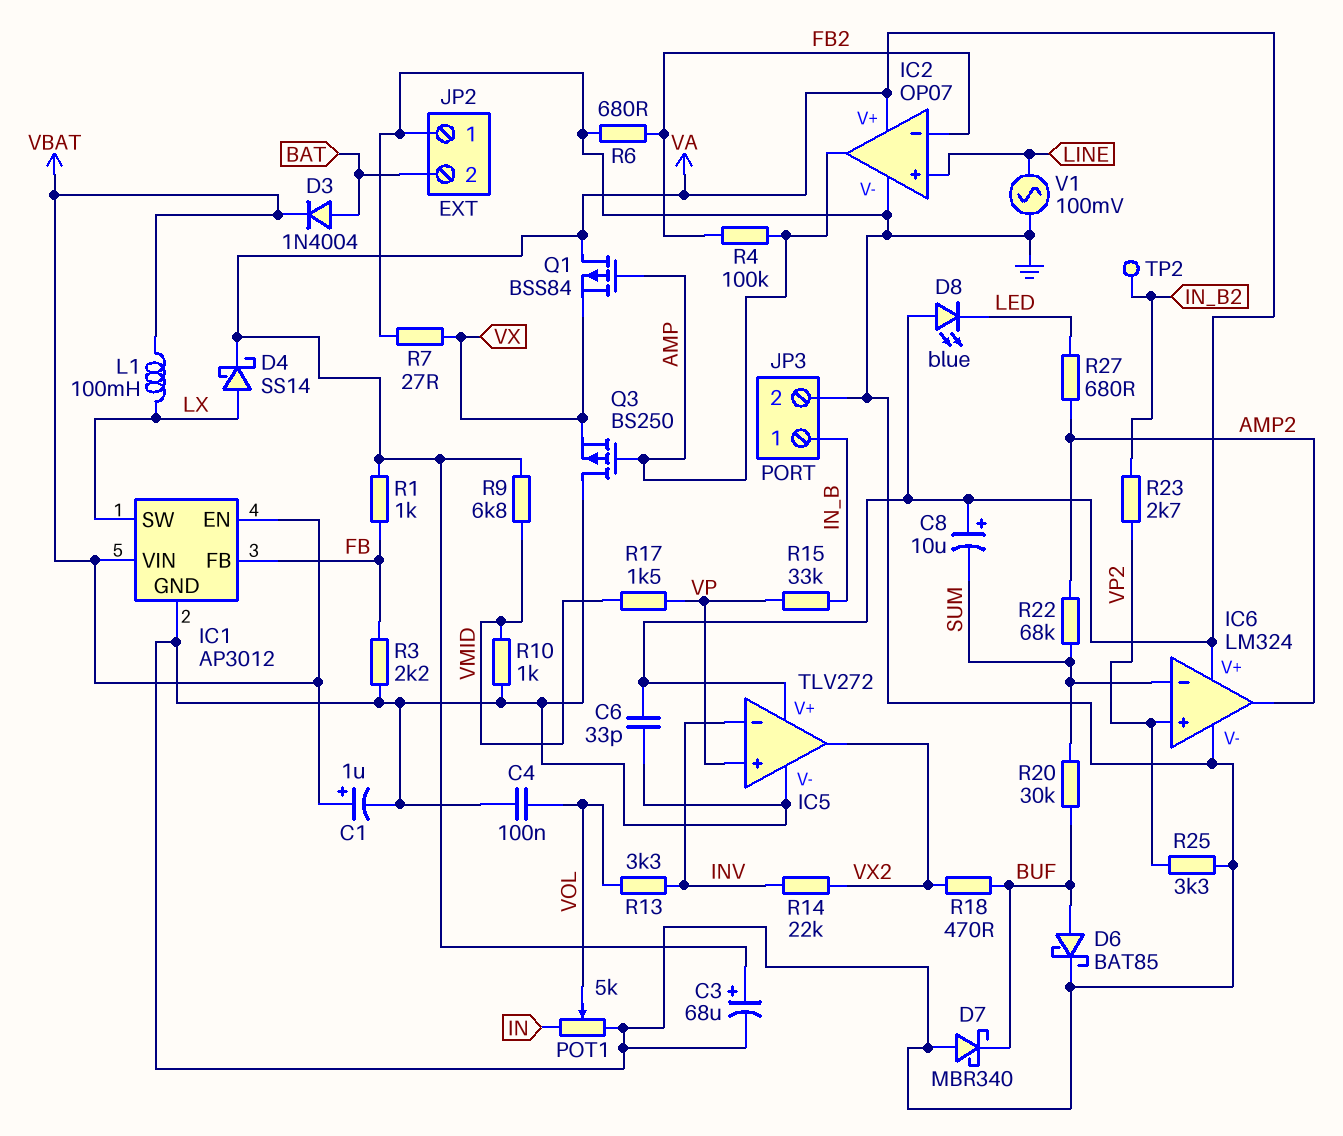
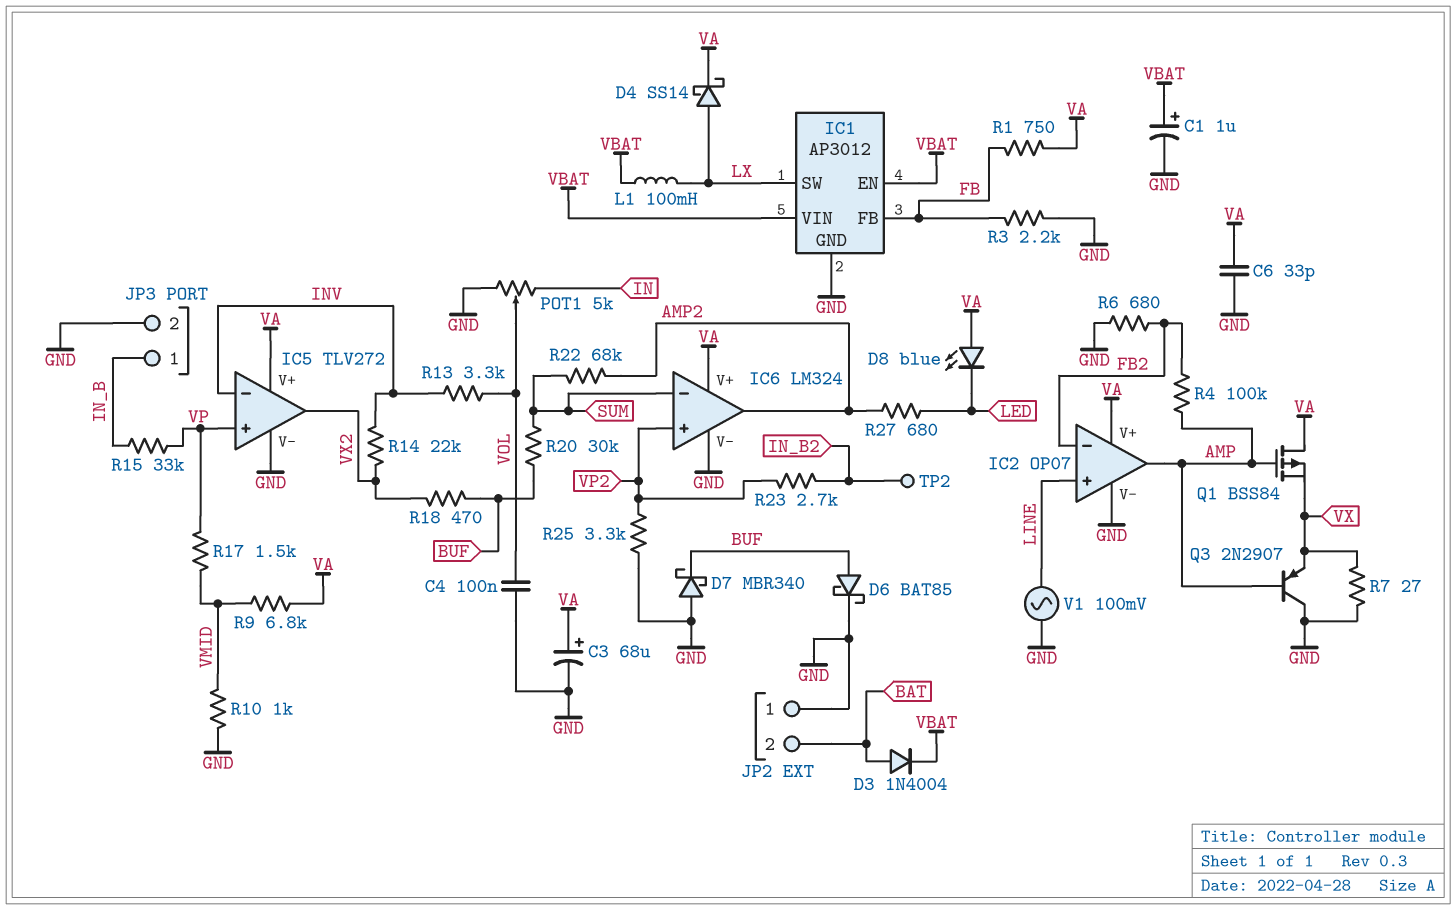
C8: 10uF (plus VA, minus SUM) -> none
Q3: PMOS BS250 (G AMP, D GND, S VX) -> PNP 2N2907 (B AMP, C GND, E VX)
R1: 1k (FB, VA) -> 750 (FB, VA)

